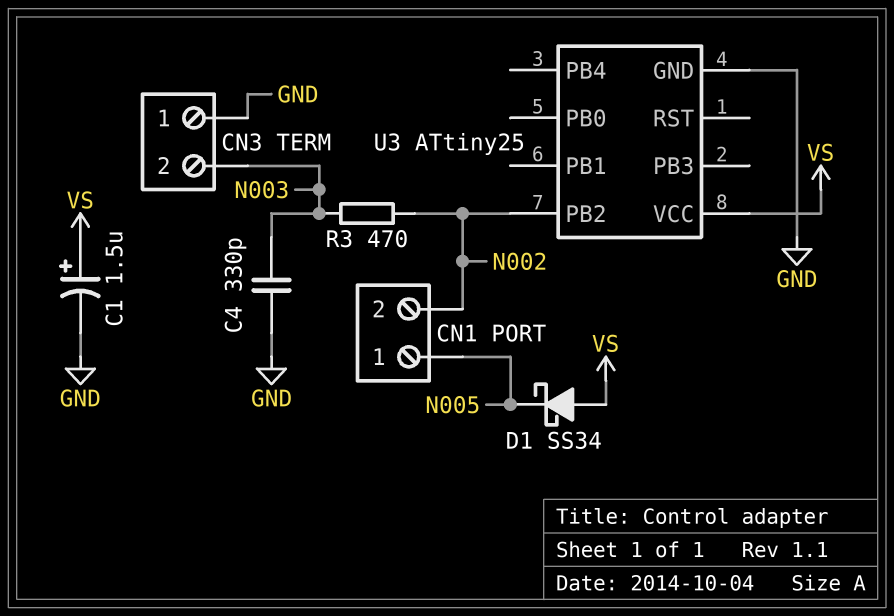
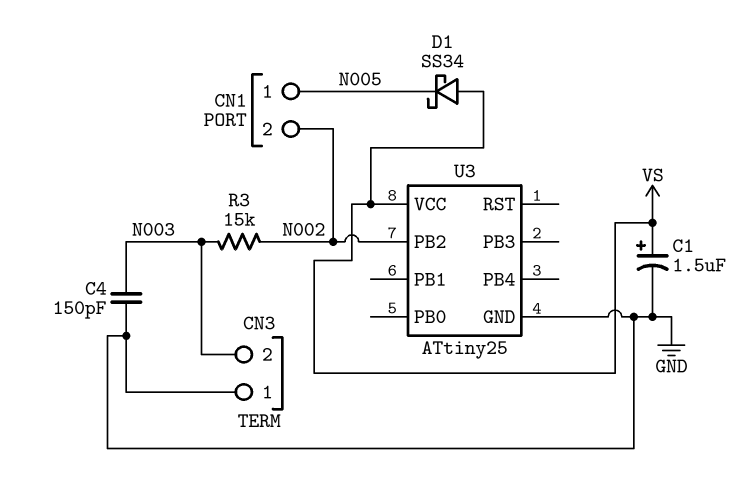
C4: 330pF (GND, N003) -> 150pF (GND, N003)
R3: 470 (N002, N003) -> 15k (N002, N003)

